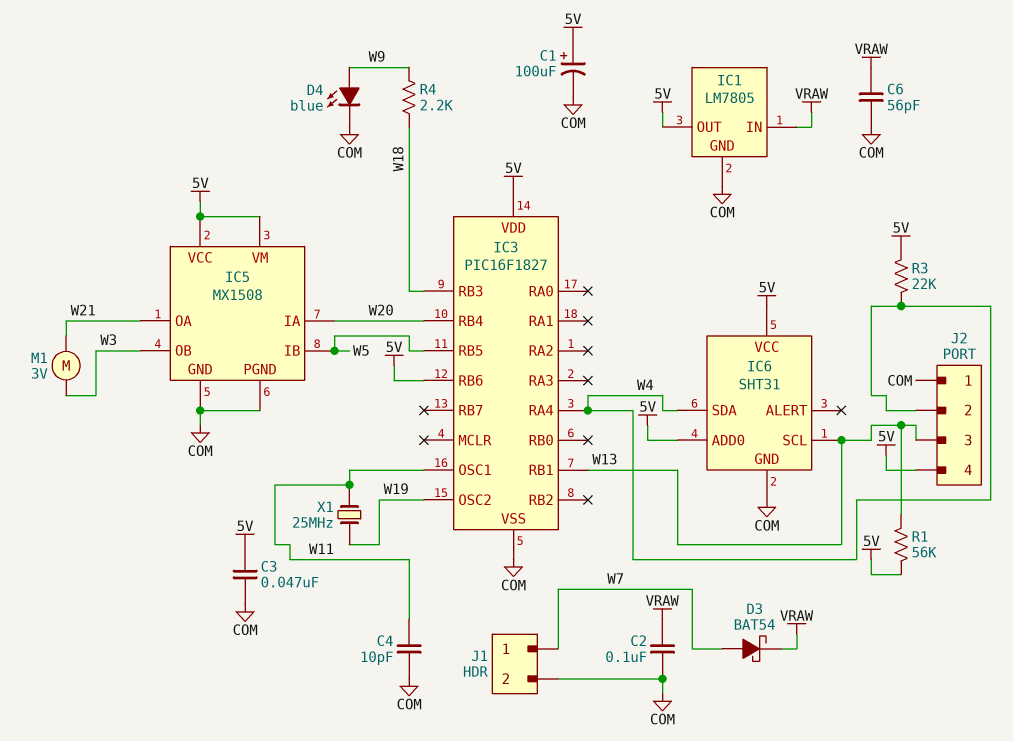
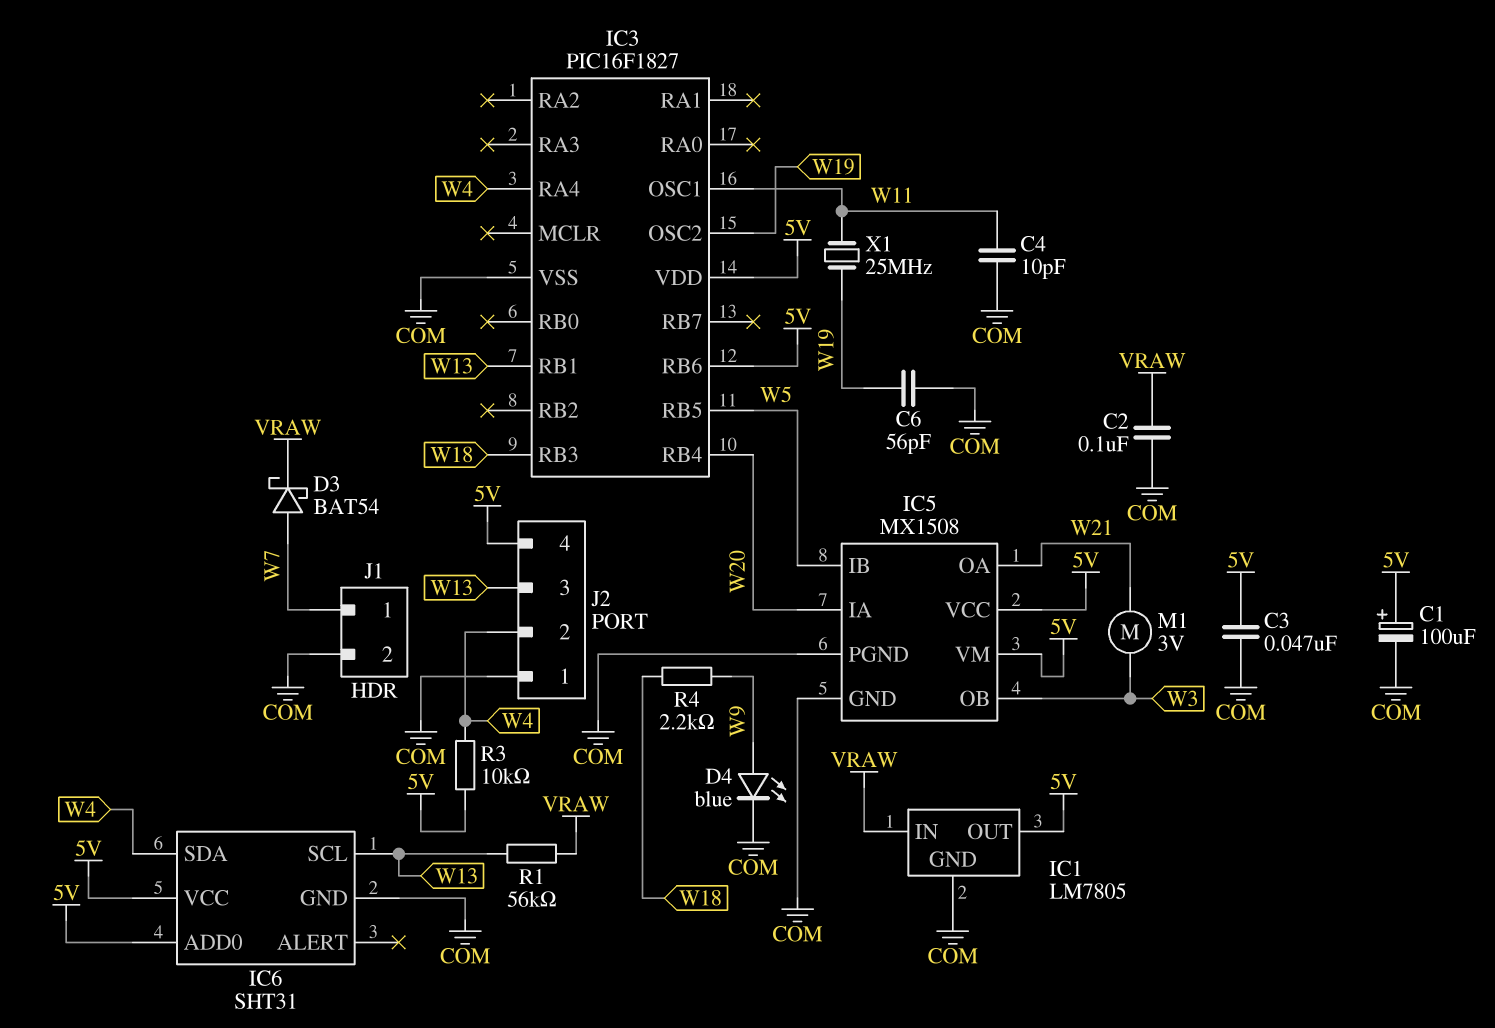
C6: 56pF (COM, VRAW) -> 56pF (COM, W19)
R1: 56k (5V, W13) -> 56k (VRAW, W13)
R3: 22k (5V, W4) -> 10k (5V, W4)

